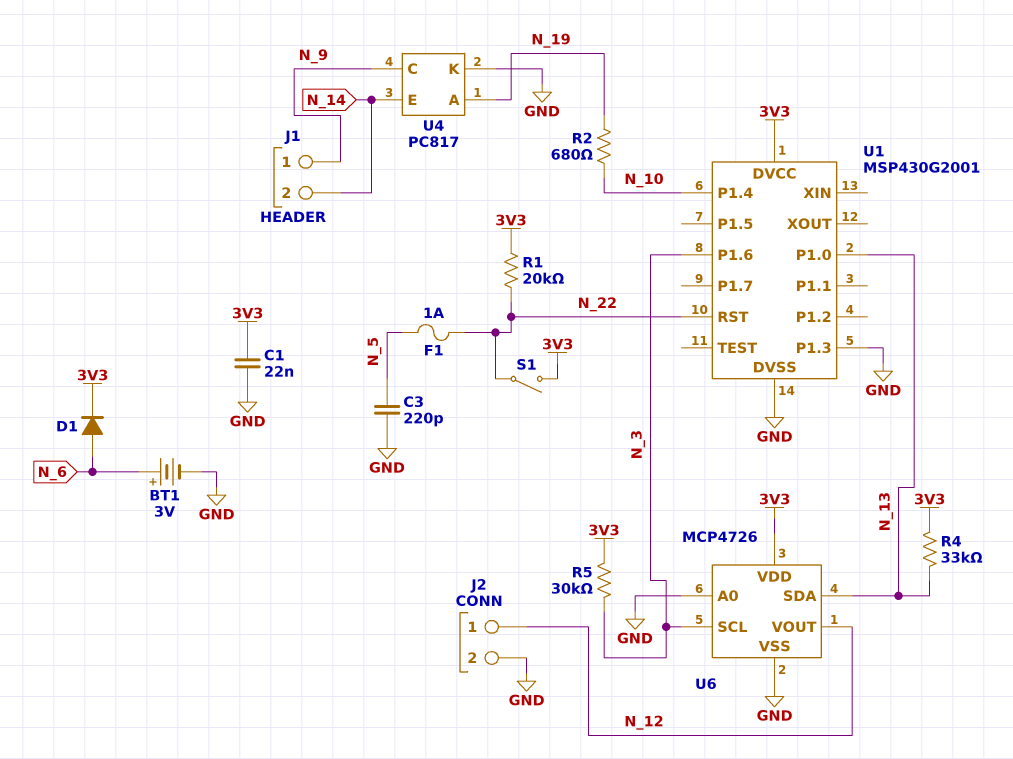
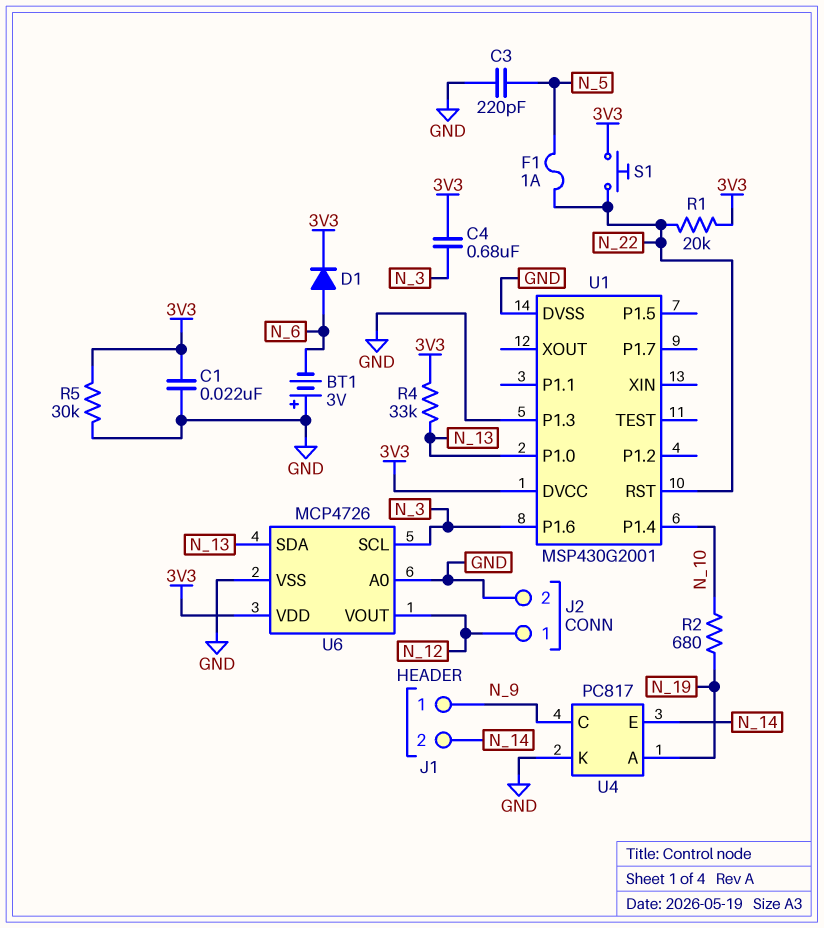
BT1: 3V (plus N_6, minus GND) -> 3V (plus GND, minus N_6)
C4: none -> 680nF (3V3, N_3)
R5: 30k (3V3, N_3) -> 30k (3V3, GND)
S1: switch (3V3, N_22) -> button (3V3, N_22)

